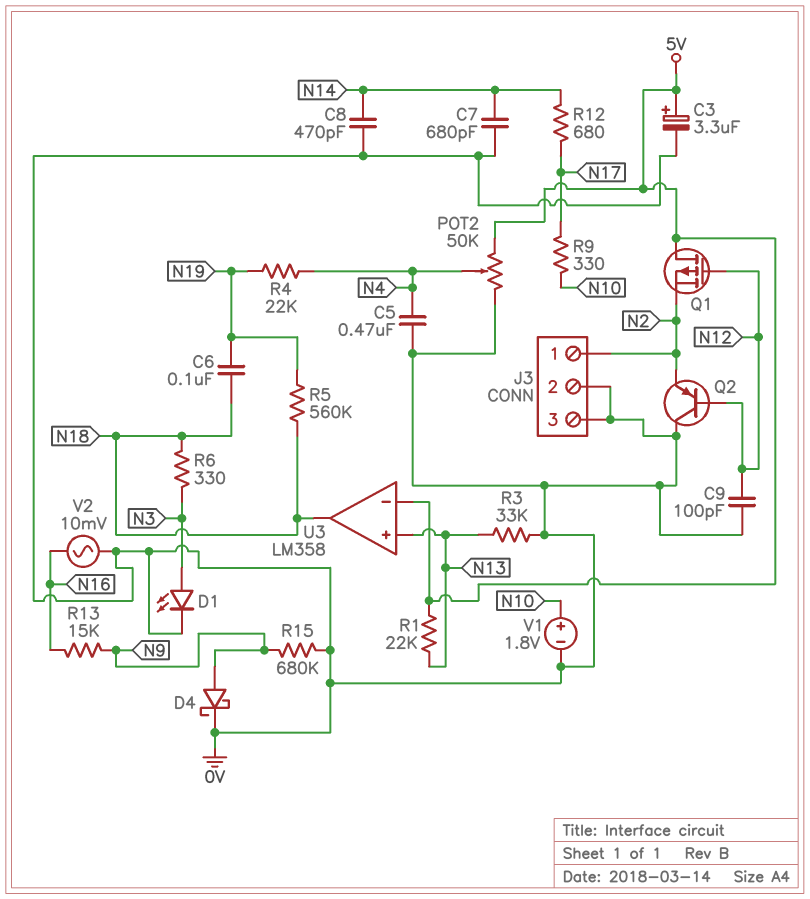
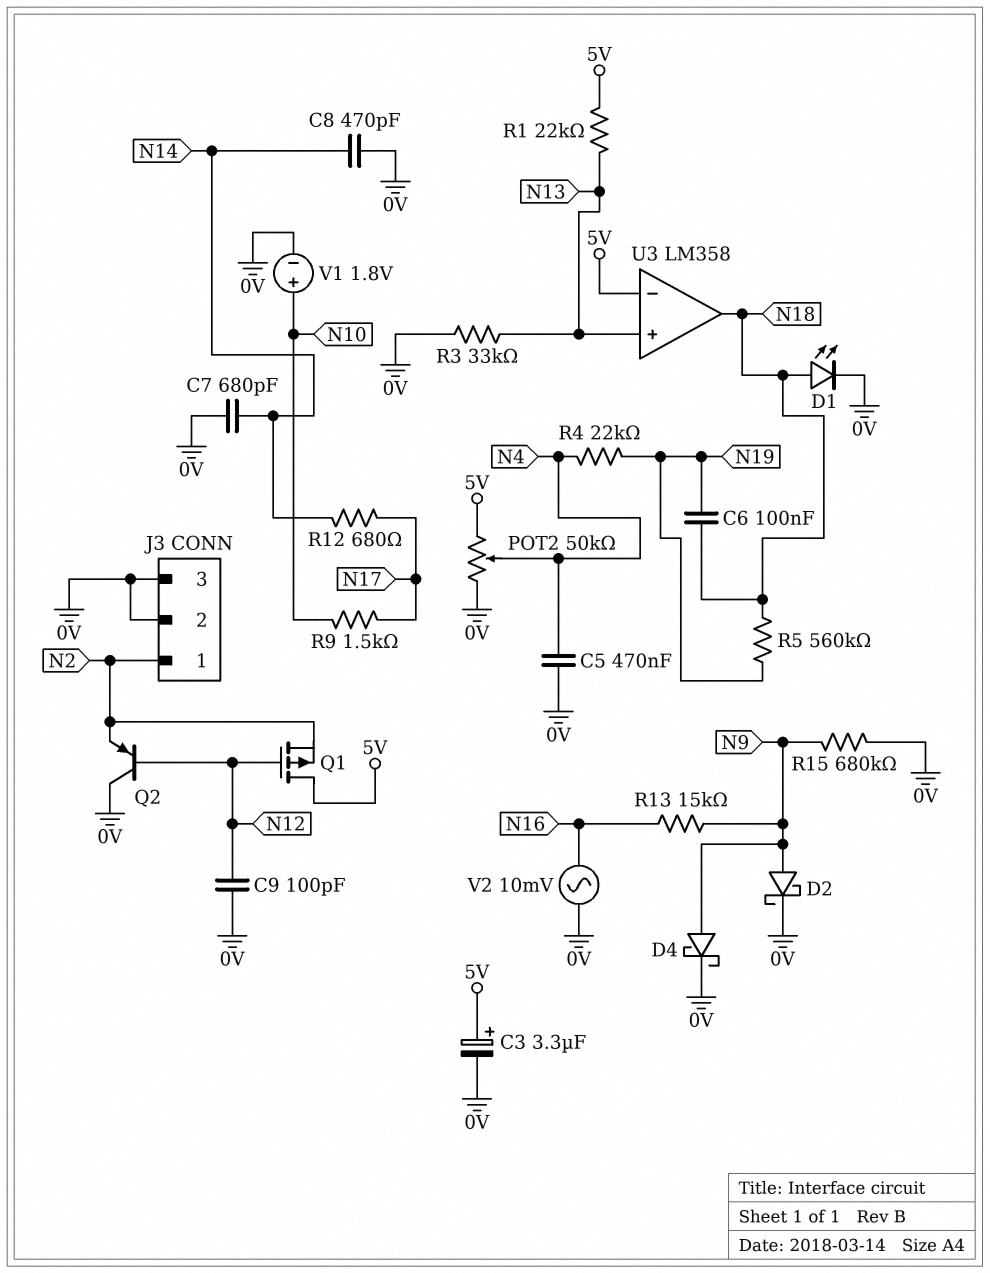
D1: LED (A N3, K 0V) -> LED (A N18, K 0V)
D2: none -> schottky (A N9, K 0V)
R6: 330 (N3, N18) -> none
R9: 330 (N10, N17) -> 1.5k (N10, N17)

